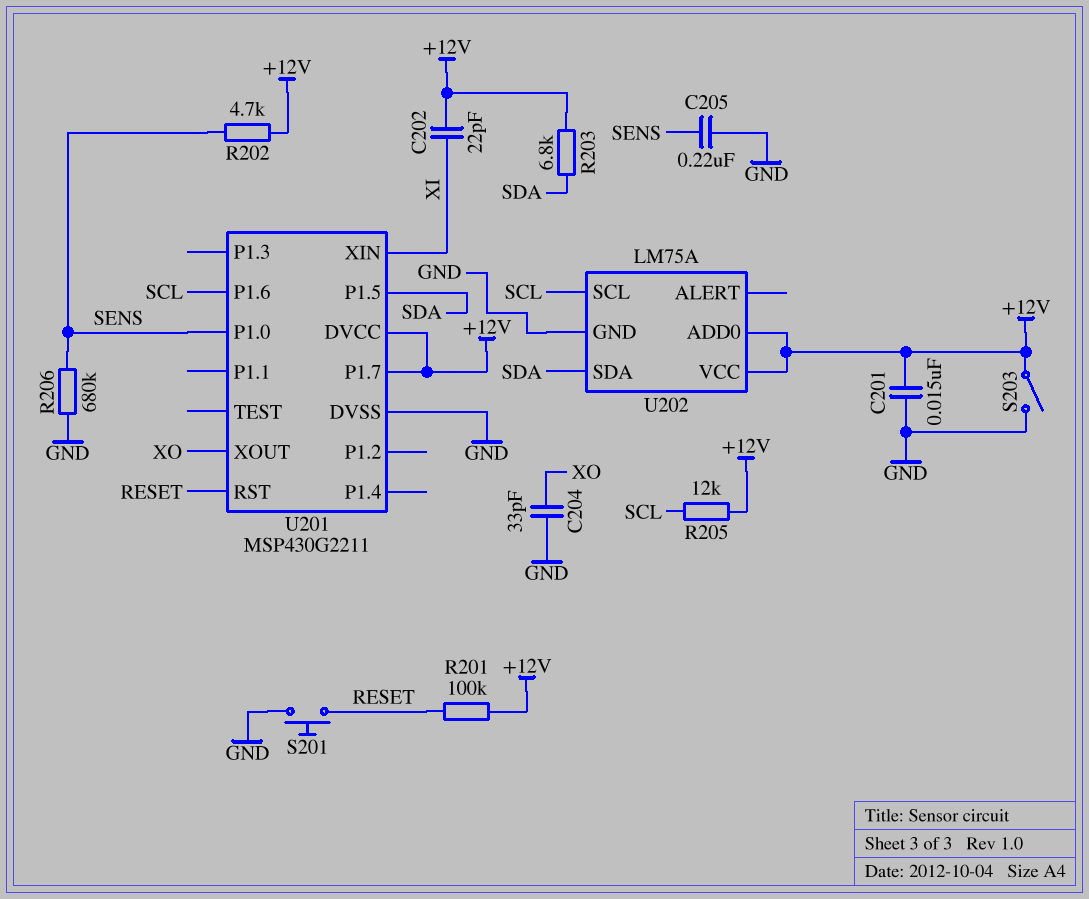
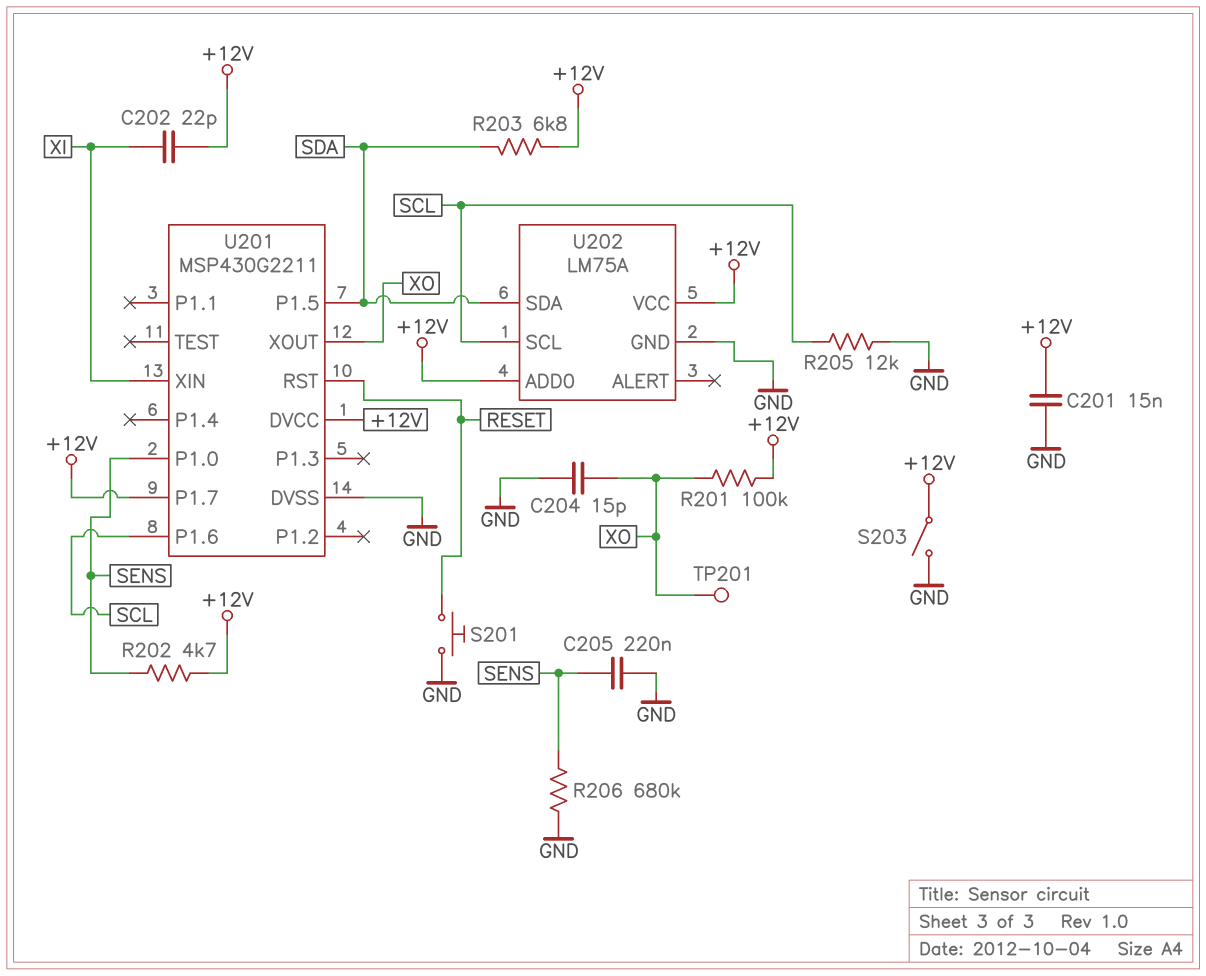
C204: 33pF (GND, XO) -> 15pF (GND, XO)
R201: 100k (+12V, RESET) -> 100k (+12V, XO)
R205: 12k (+12V, SCL) -> 12k (GND, SCL)
TP201: none -> test point (XO)

